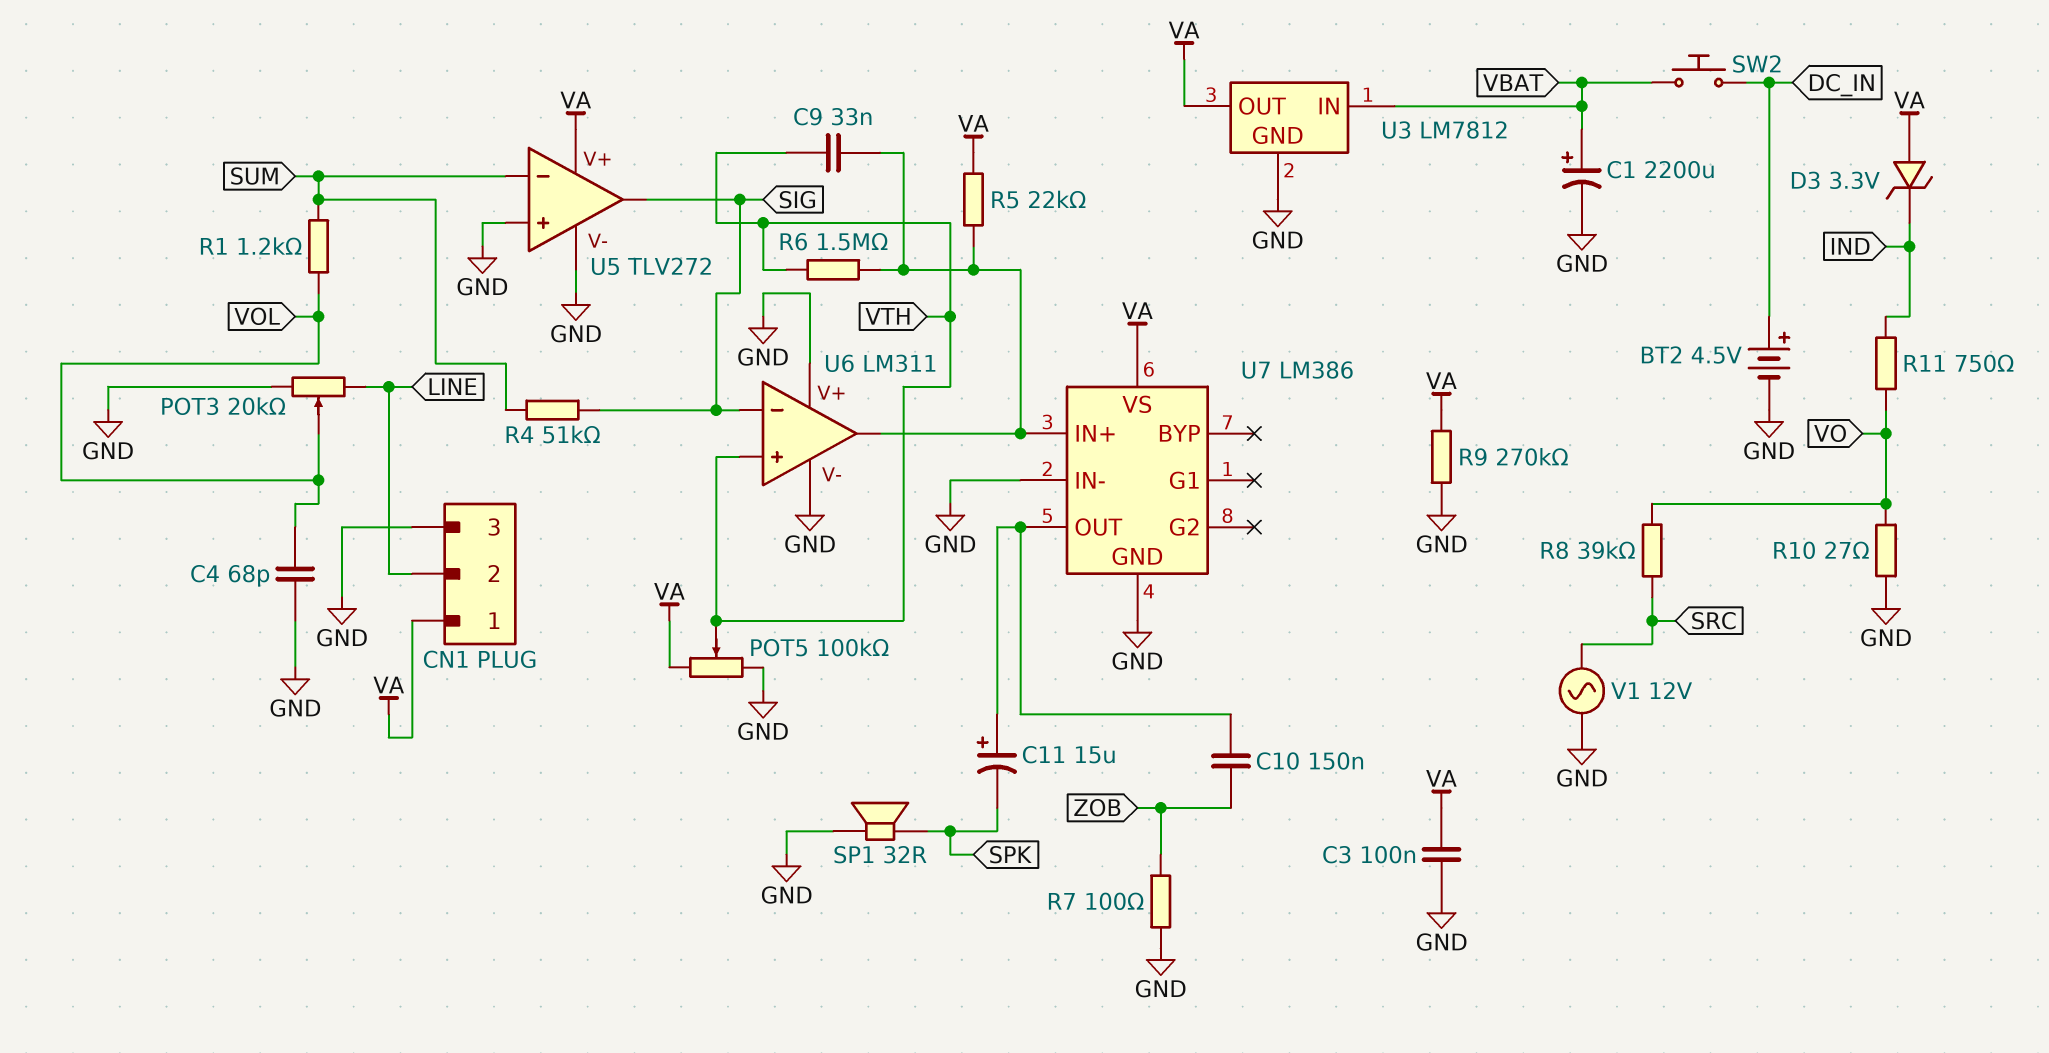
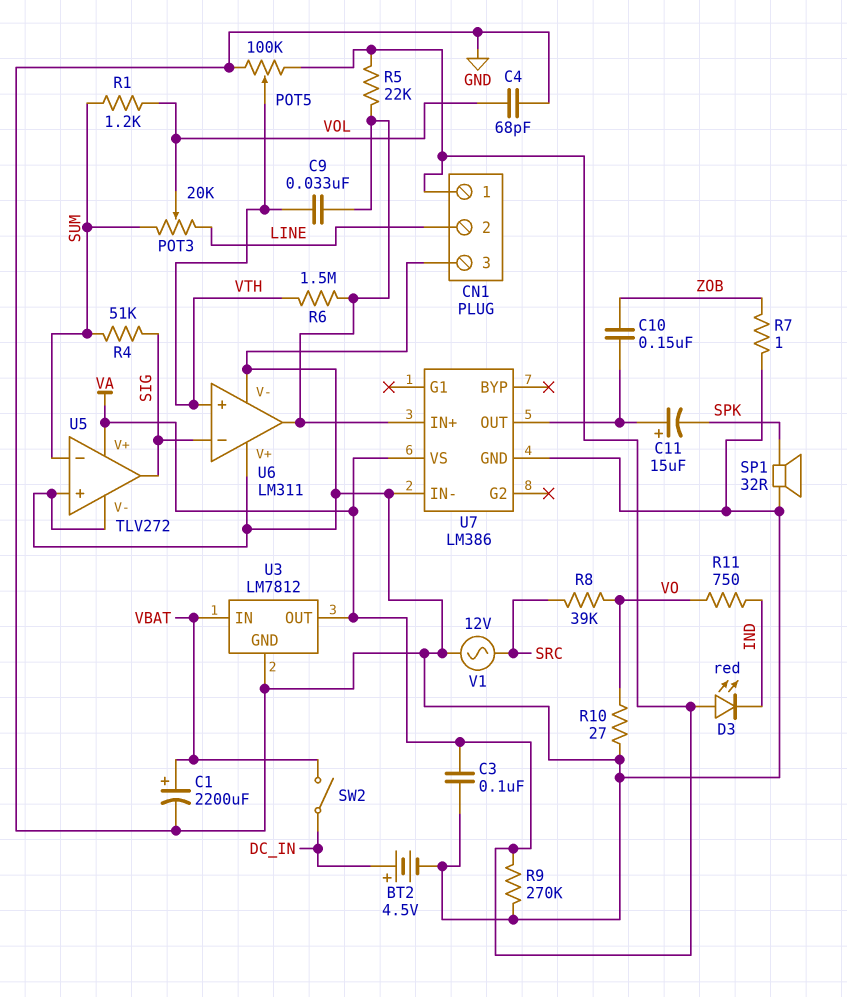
D3: zener 3.3V (A VA, K IND) -> LED red (A VA, K IND)
POT3: 20k (GND, LINE, wiper VOL) -> 20k (LINE, SUM, wiper VOL)
R7: 100 (GND, ZOB) -> 1 (GND, ZOB)
SW2: button (DC_IN, VBAT) -> switch (DC_IN, VBAT)

